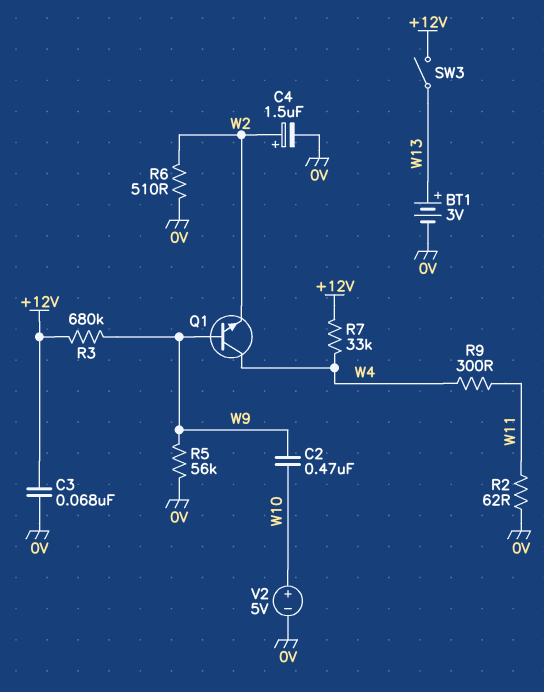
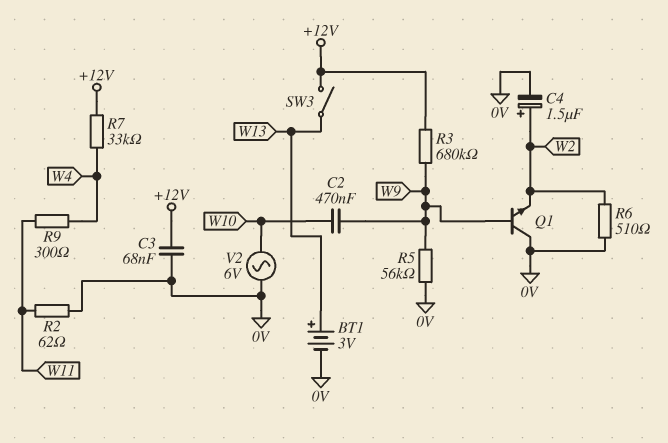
Q1: NPN (B W9, C W4, E W2) -> NPN (B W9, C 0V, E W2)
V2: 5V (plus W10, minus 0V) -> AC 6V (0V, W10)

